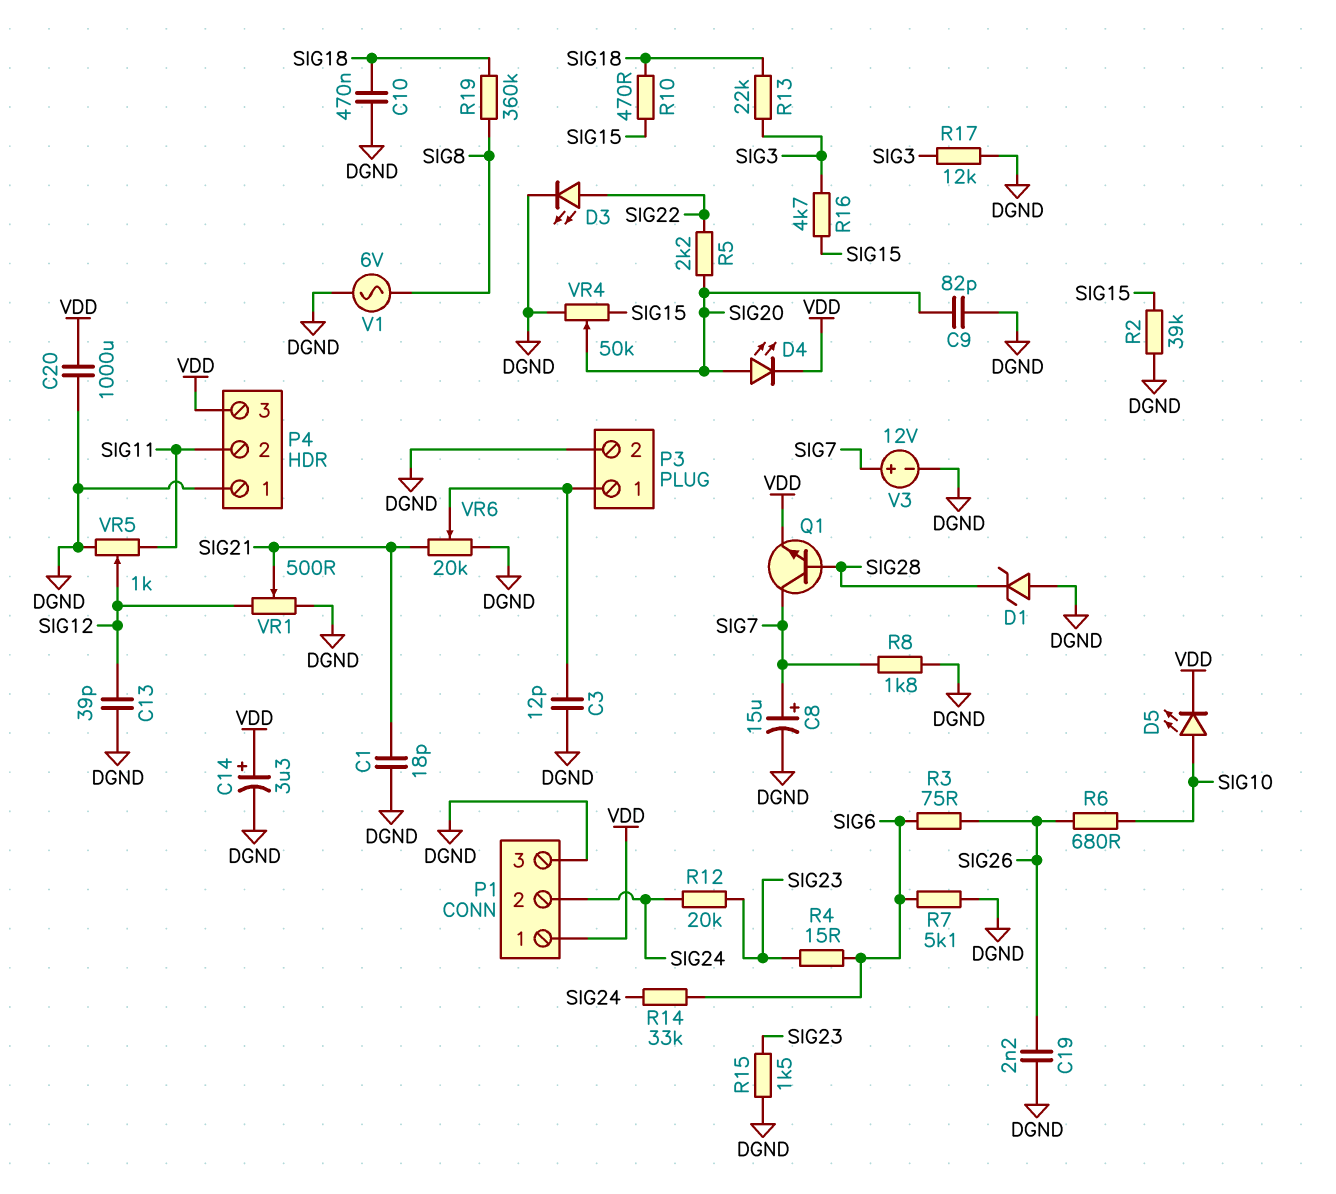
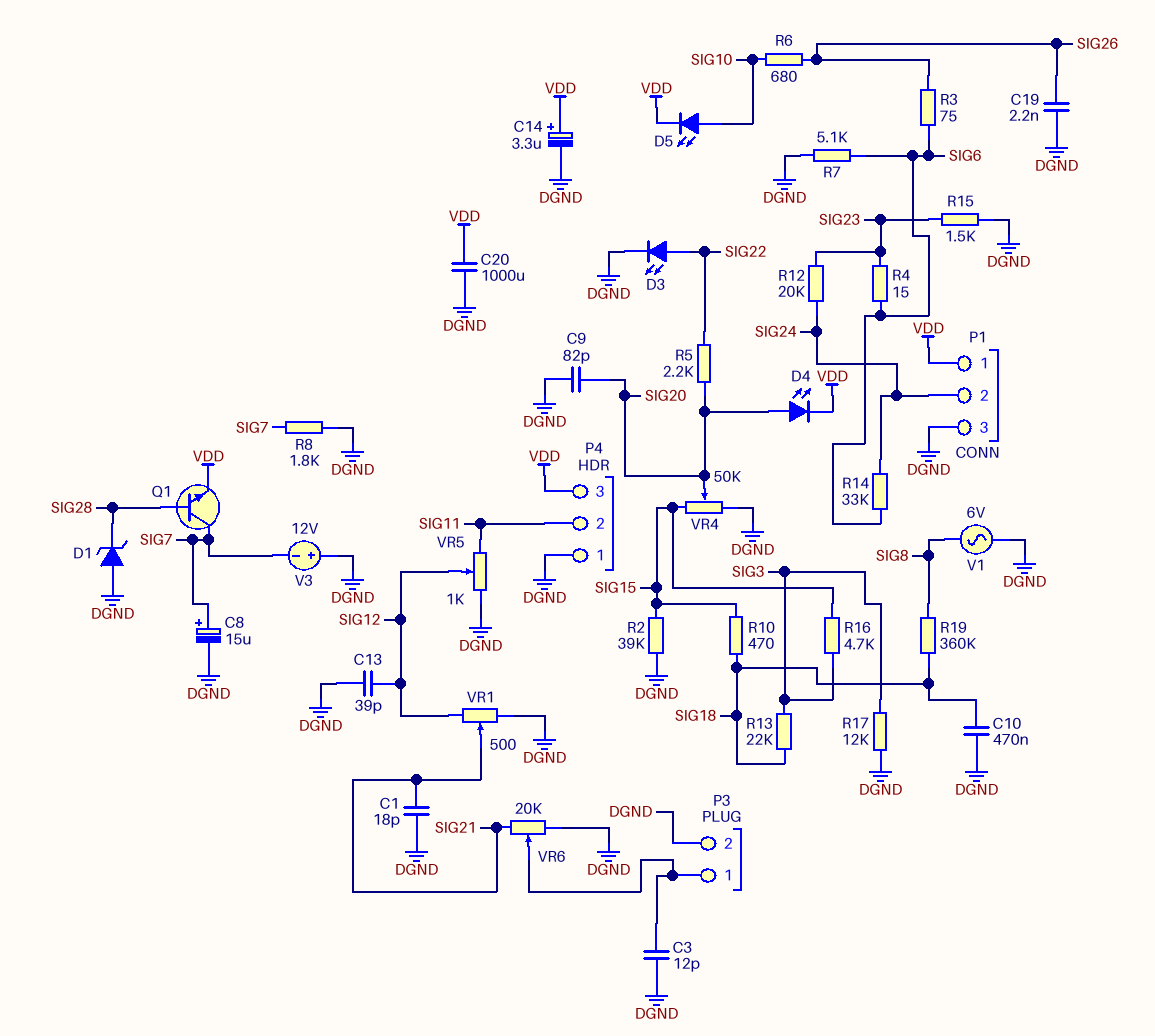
V3: 12V (plus SIG7, minus DGND) -> 12V (plus DGND, minus SIG7)

